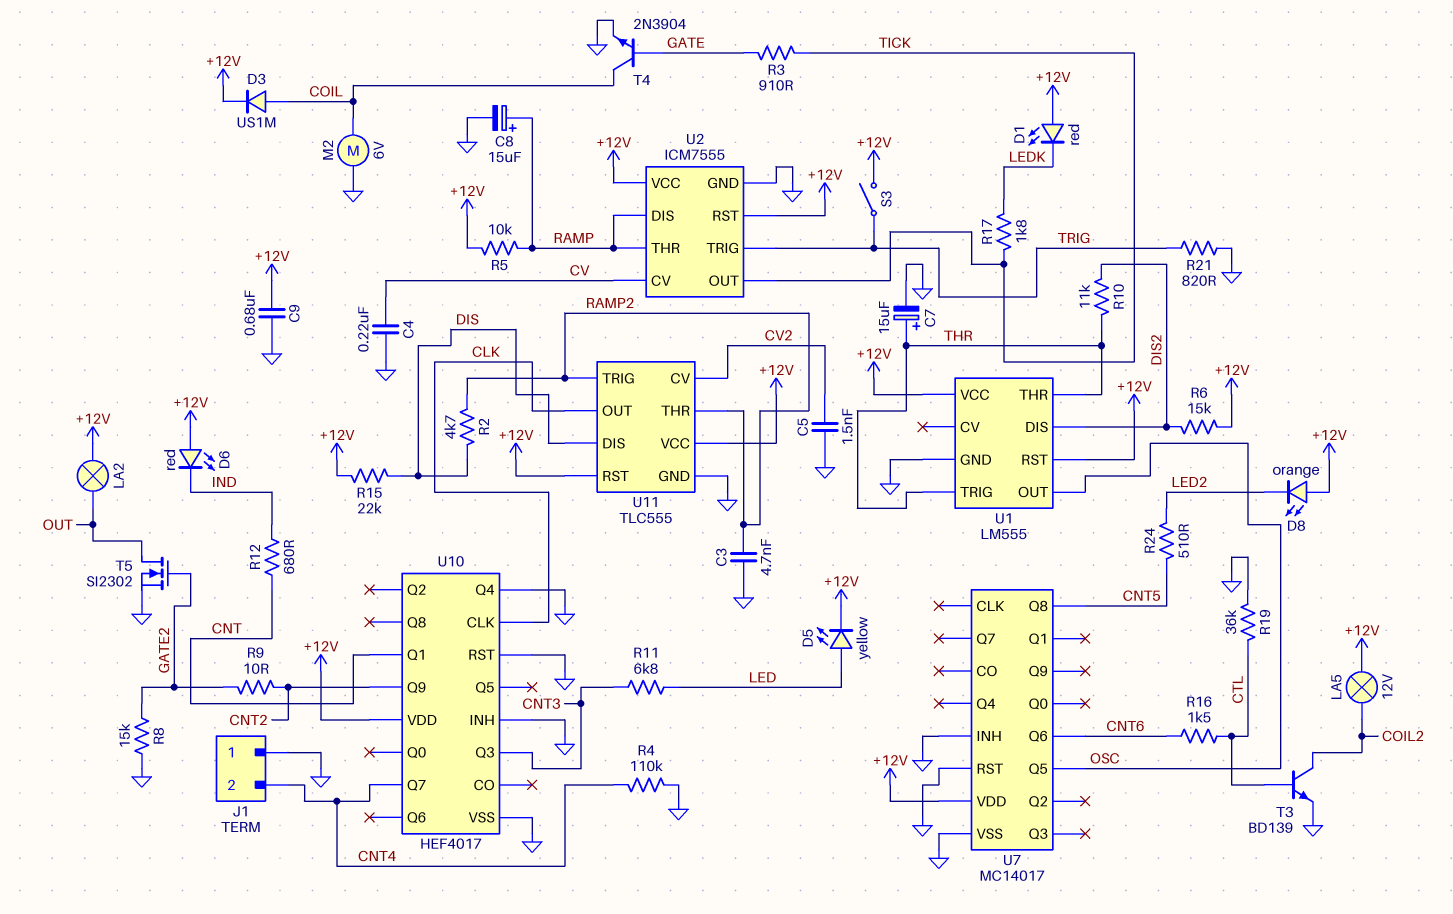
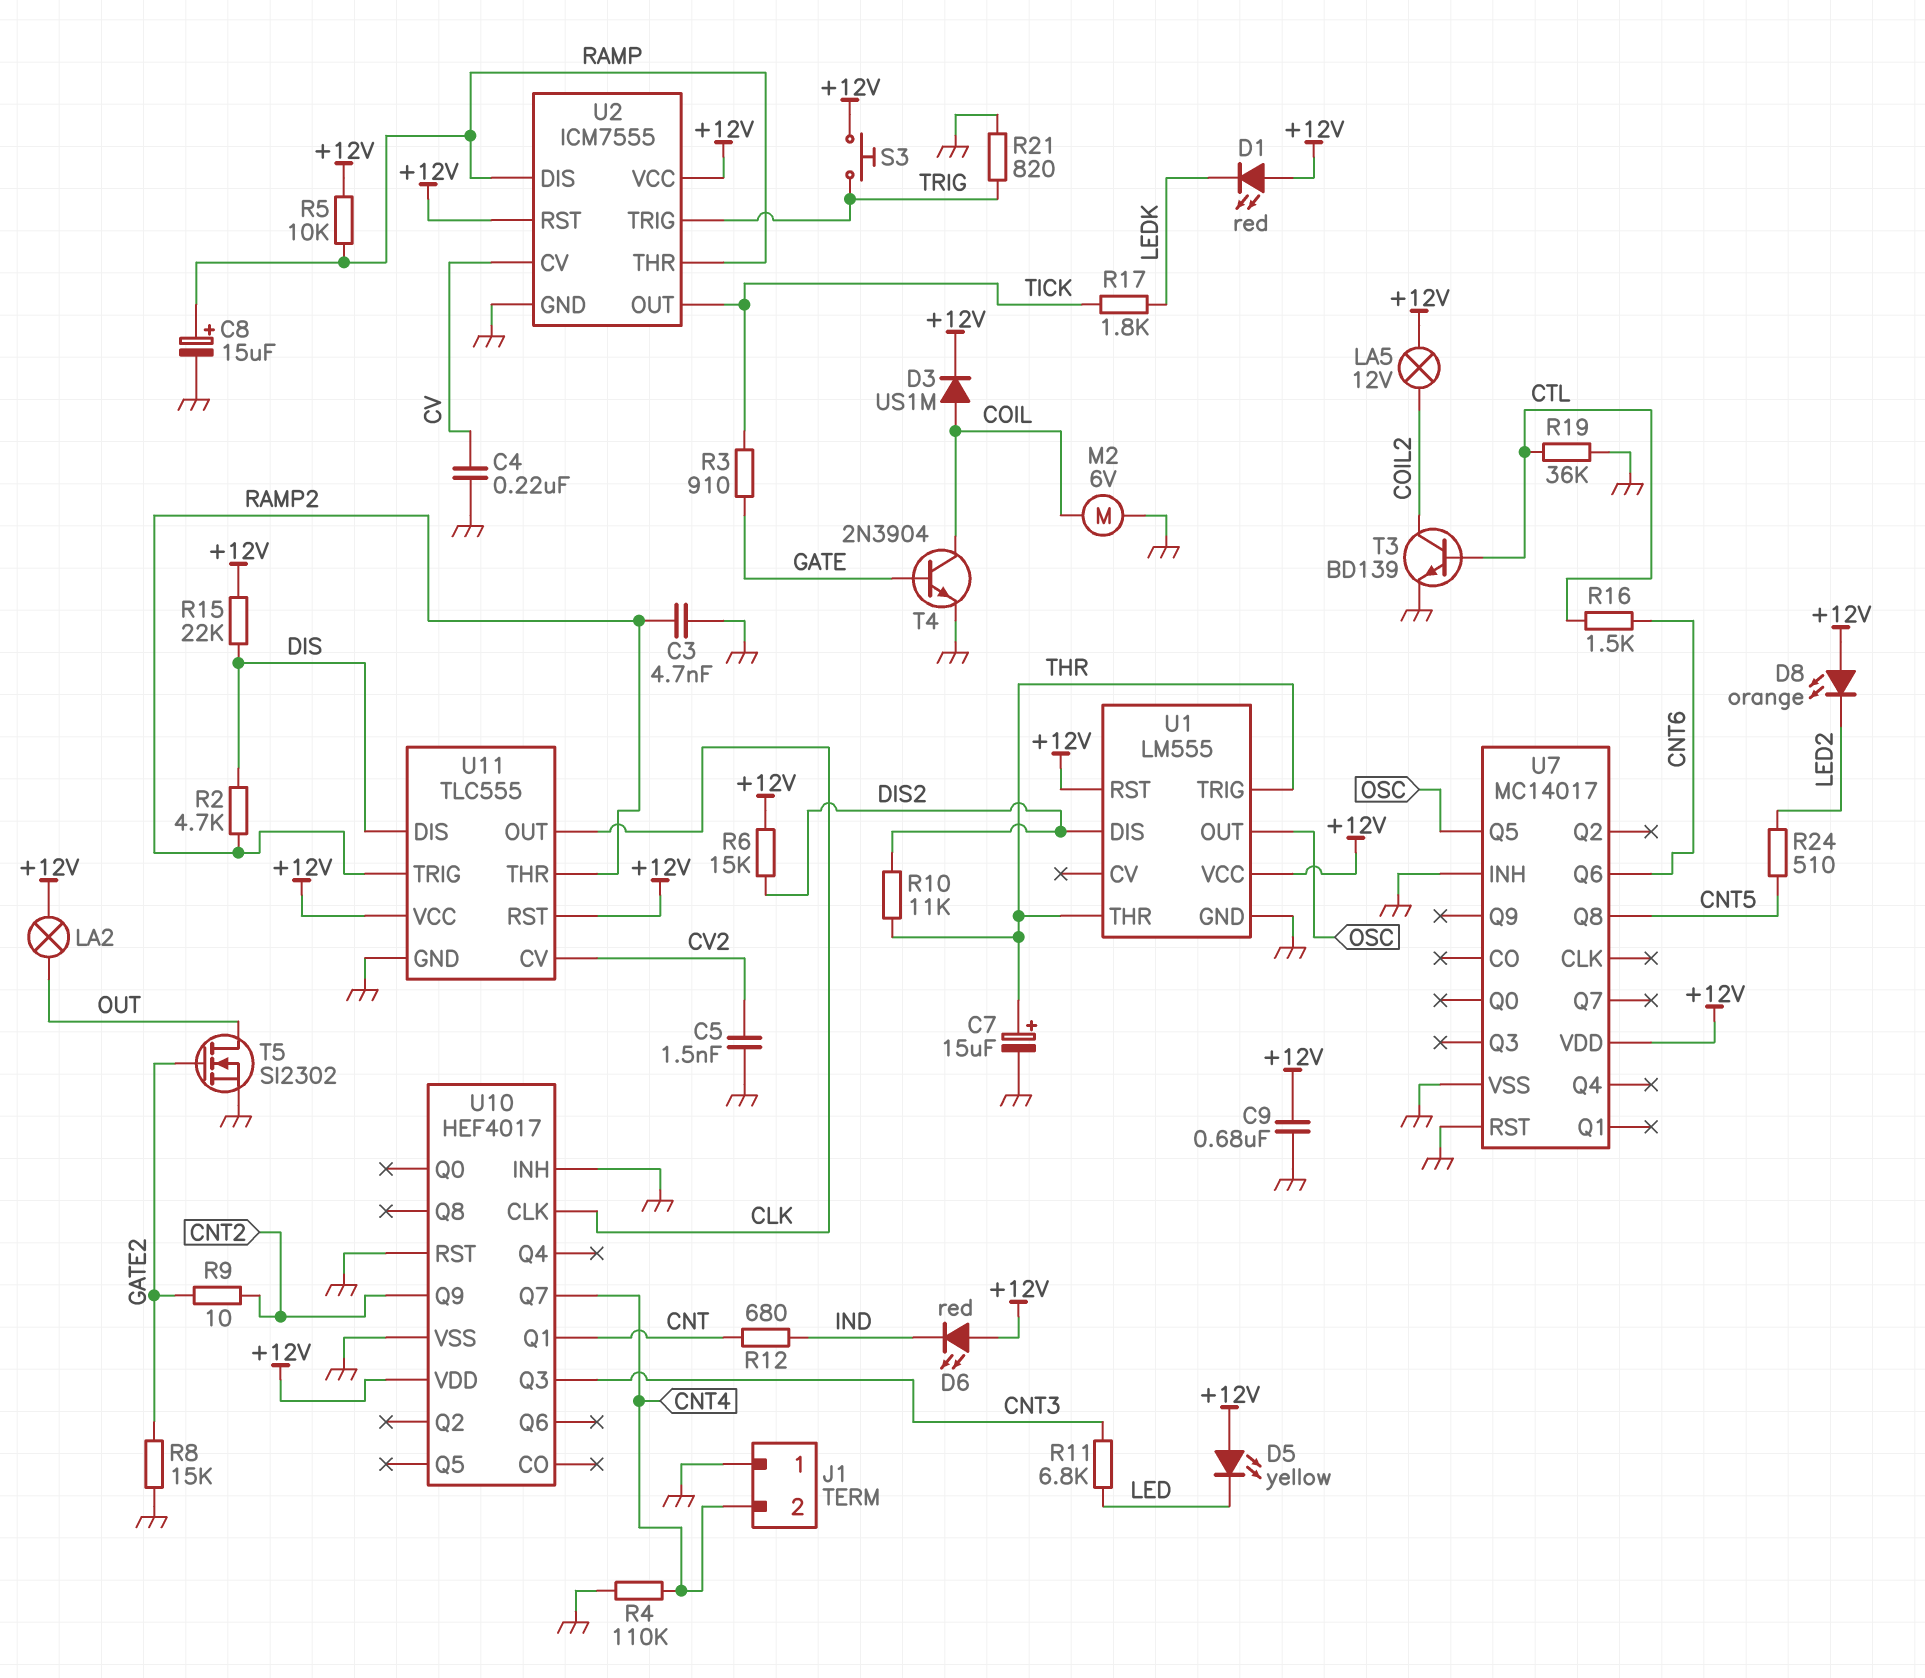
D5: LED yellow (A LED, K +12V) -> LED yellow (A +12V, K LED)
S3: switch (+12V, TRIG) -> button (+12V, TRIG)
U10 pin Q4: GND -> none

